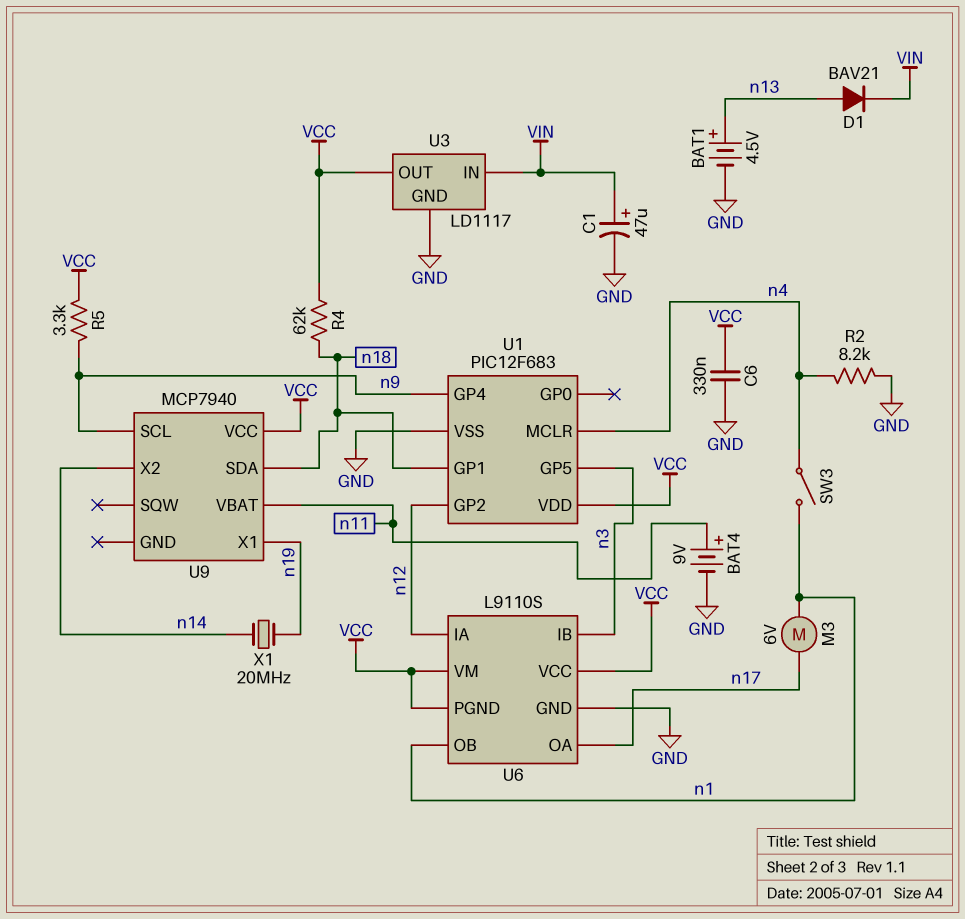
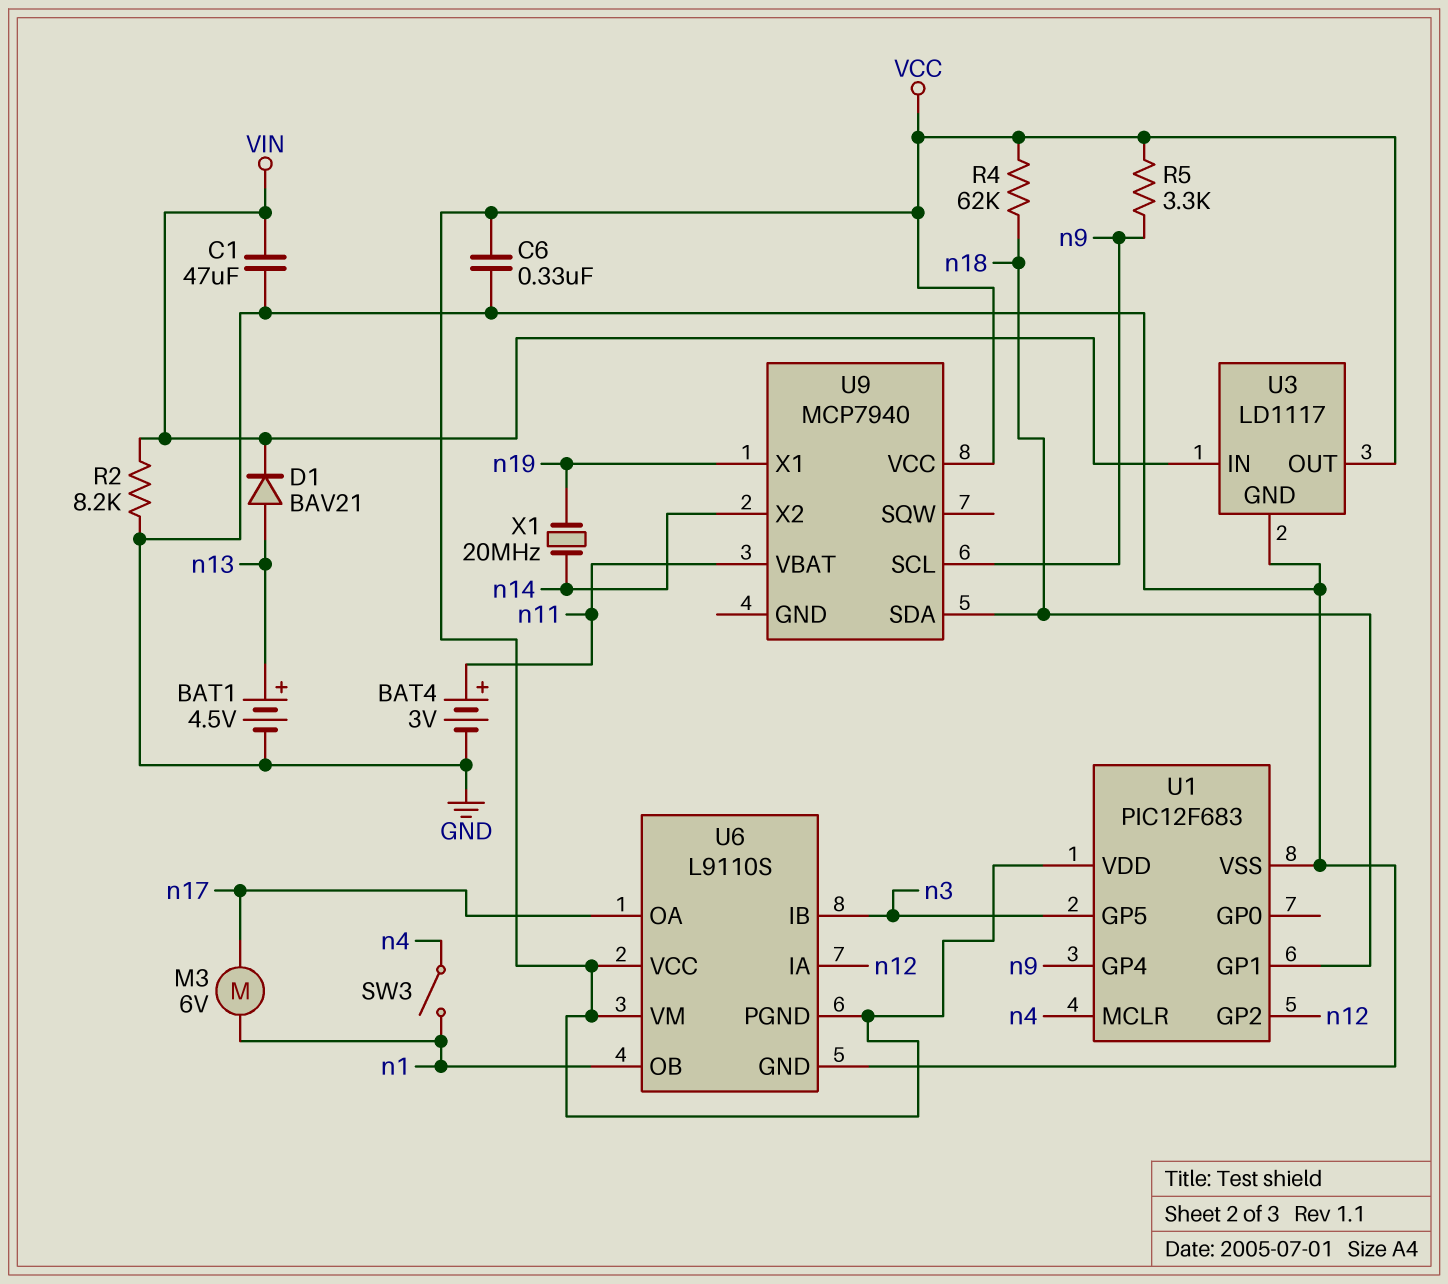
BAT4: 9V (plus n11, minus GND) -> 3V (plus n11, minus GND)
C1: 47uF (plus VIN, minus GND) -> 47uF (GND, VIN)
R2: 8.2k (GND, n4) -> 8.2k (GND, VIN)

